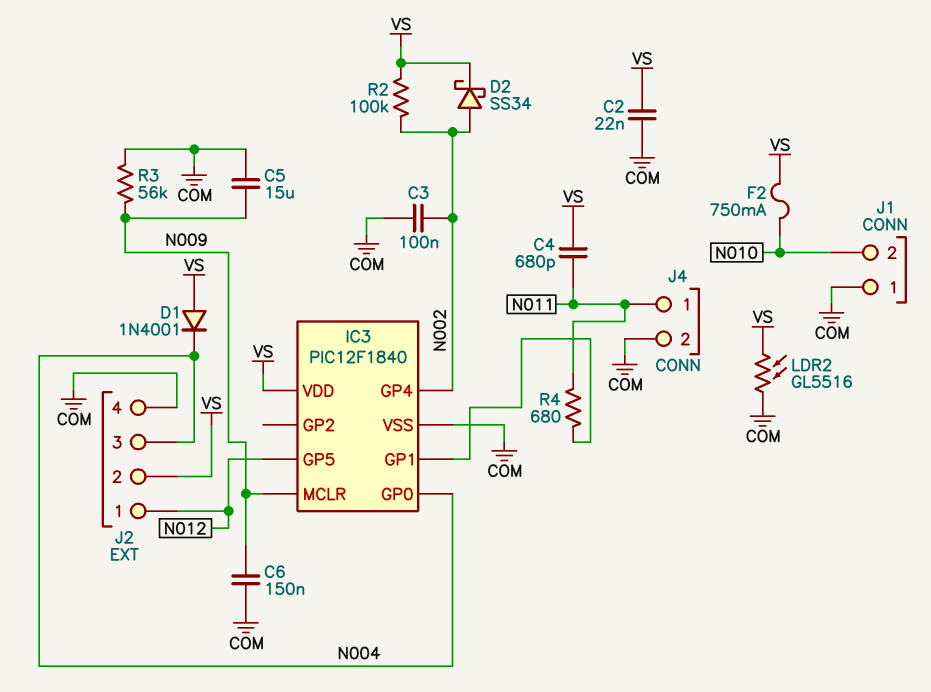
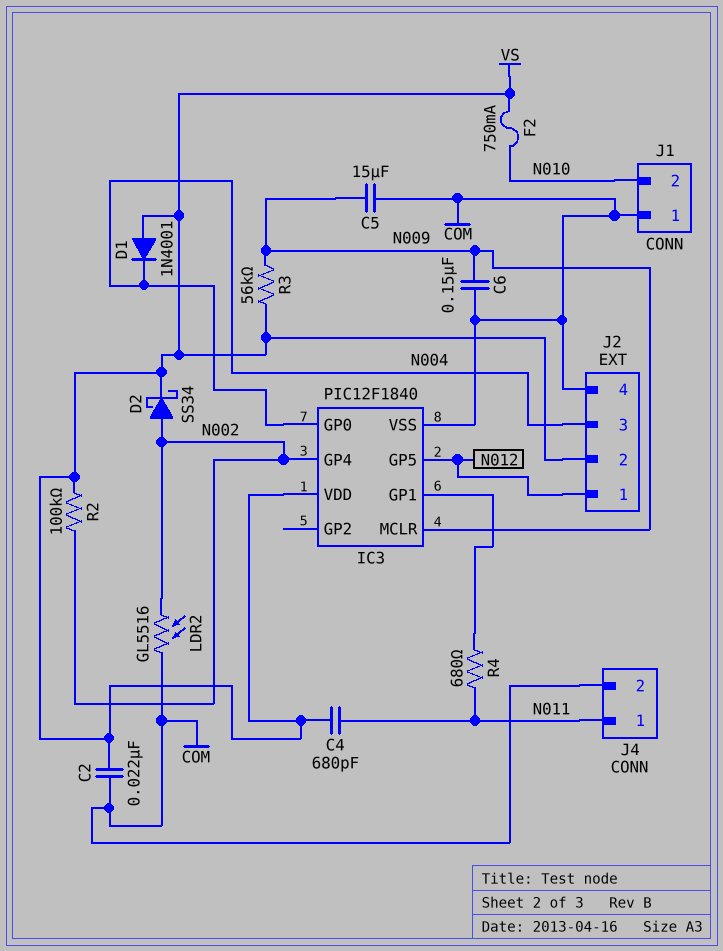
C3: 100nF (COM, N002) -> none
LDR2: GL5516 (COM, VS) -> GL5516 (COM, N002)
R3: 56k (COM, N009) -> 56k (N009, VS)

